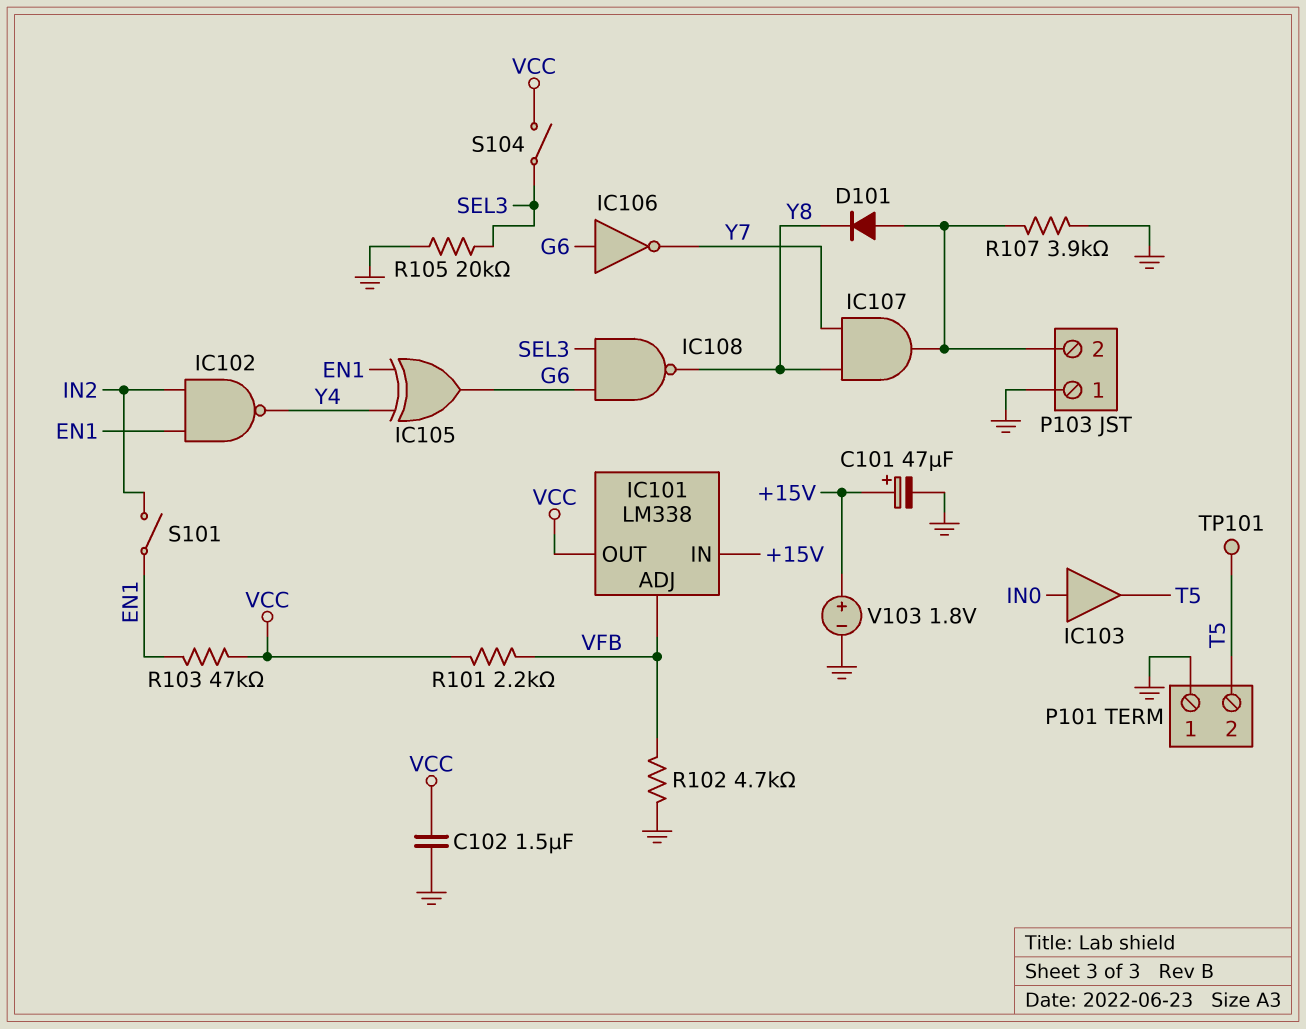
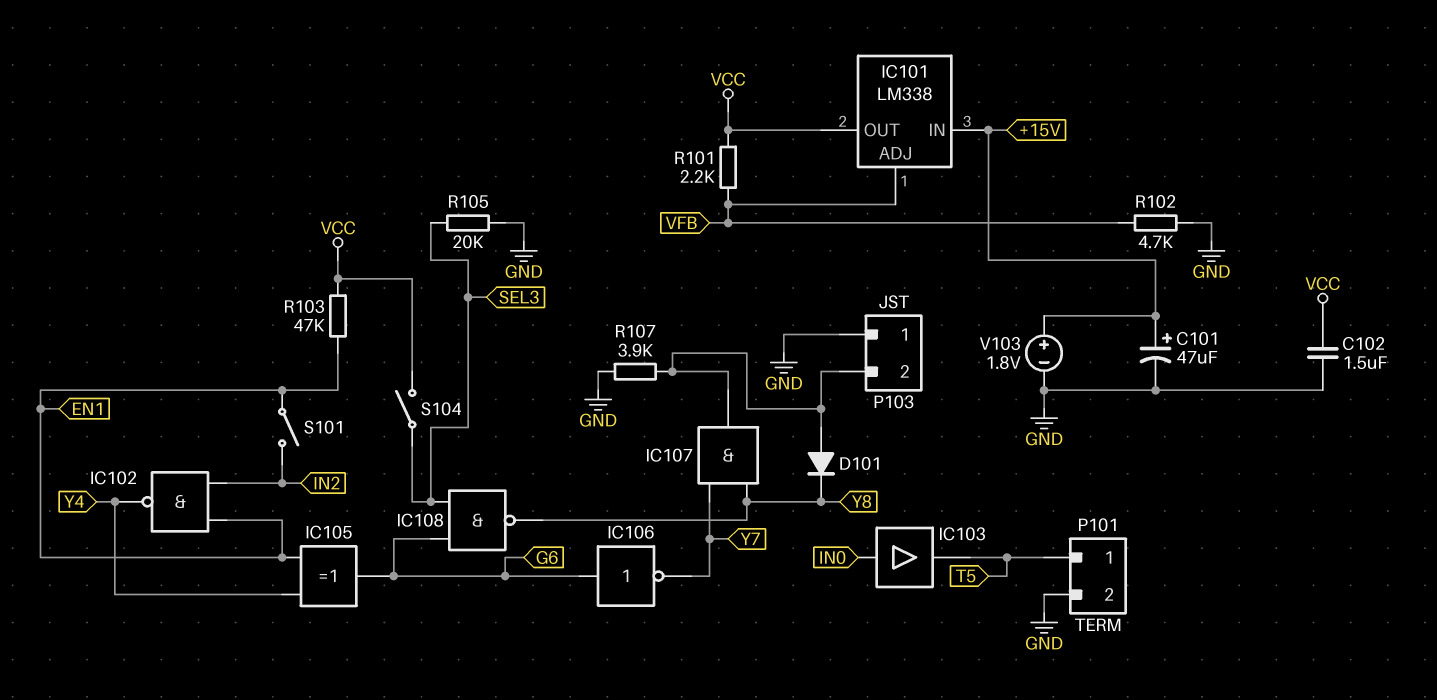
P101 pin 1: GND -> T5
P101 pin 2: T5 -> GND
TP101: test point (T5) -> none

